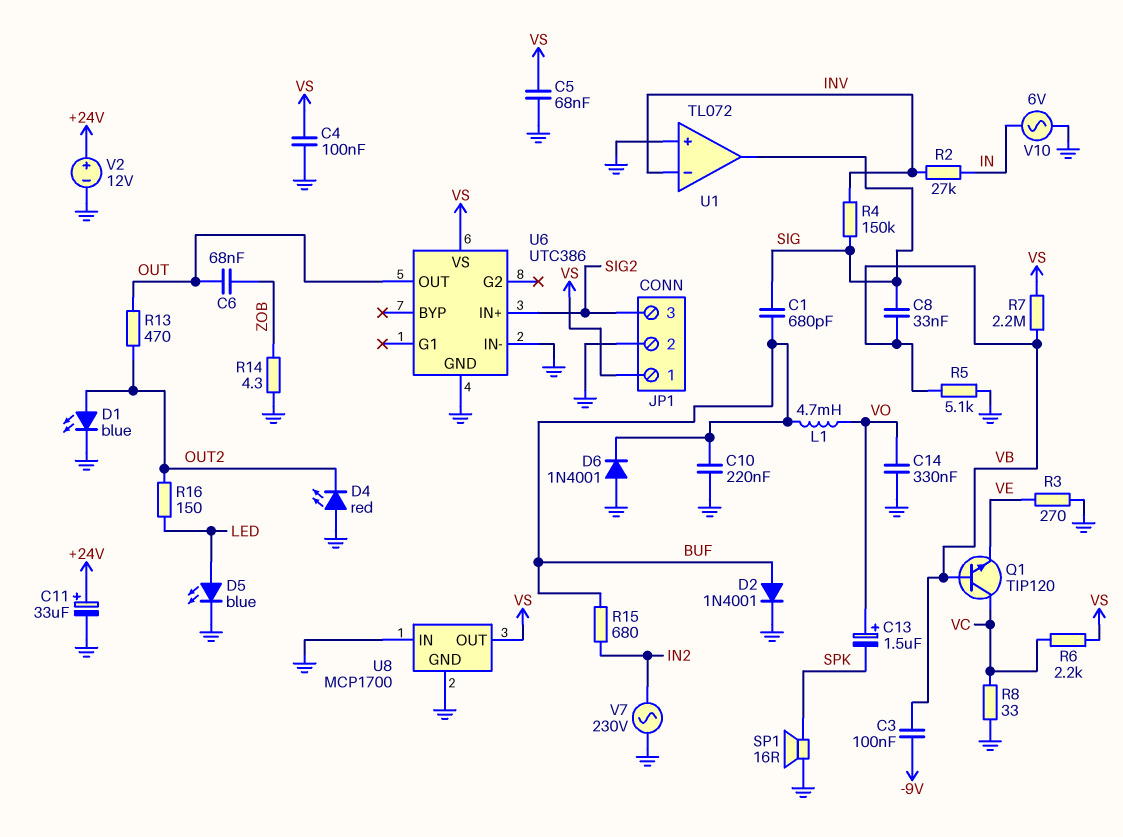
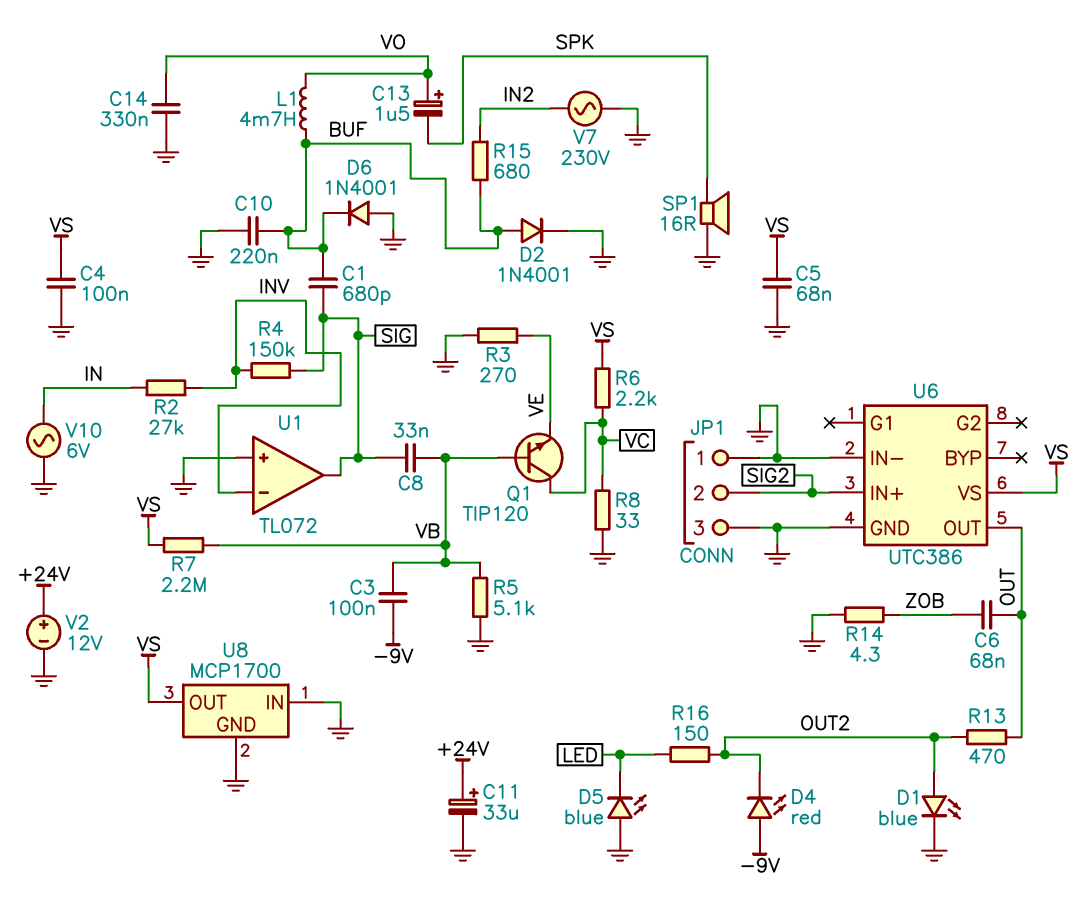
D4: LED red (A GND, K OUT2) -> LED red (A -9V, K OUT2)
D5: LED blue (A LED, K GND) -> LED blue (A GND, K LED)
JP1 pin 1: VS -> GND
JP1 pin 2: GND -> SIG2
JP1 pin 3: SIG2 -> GND

